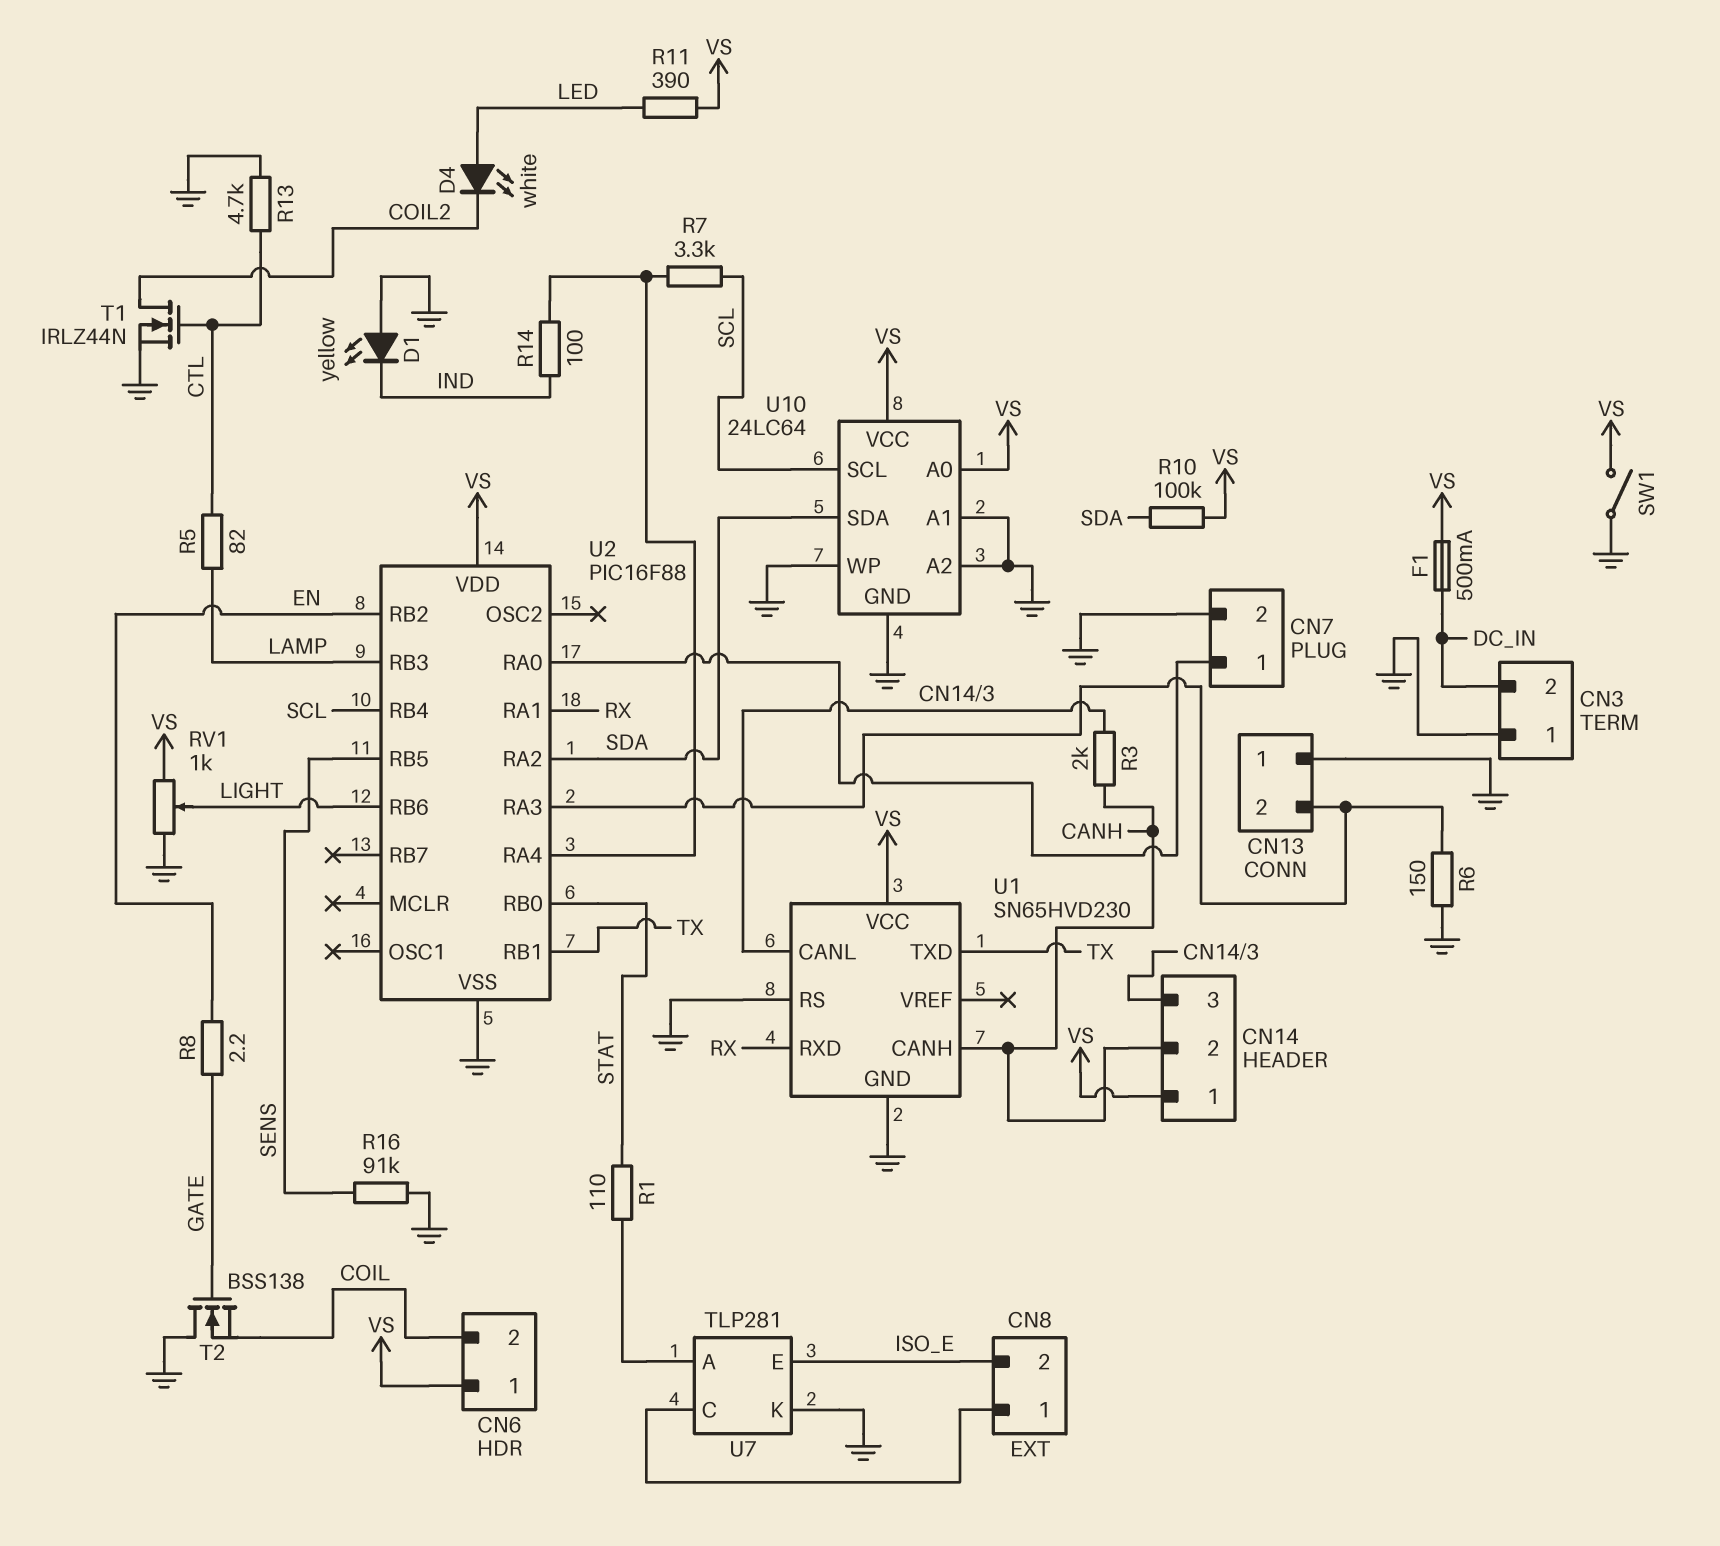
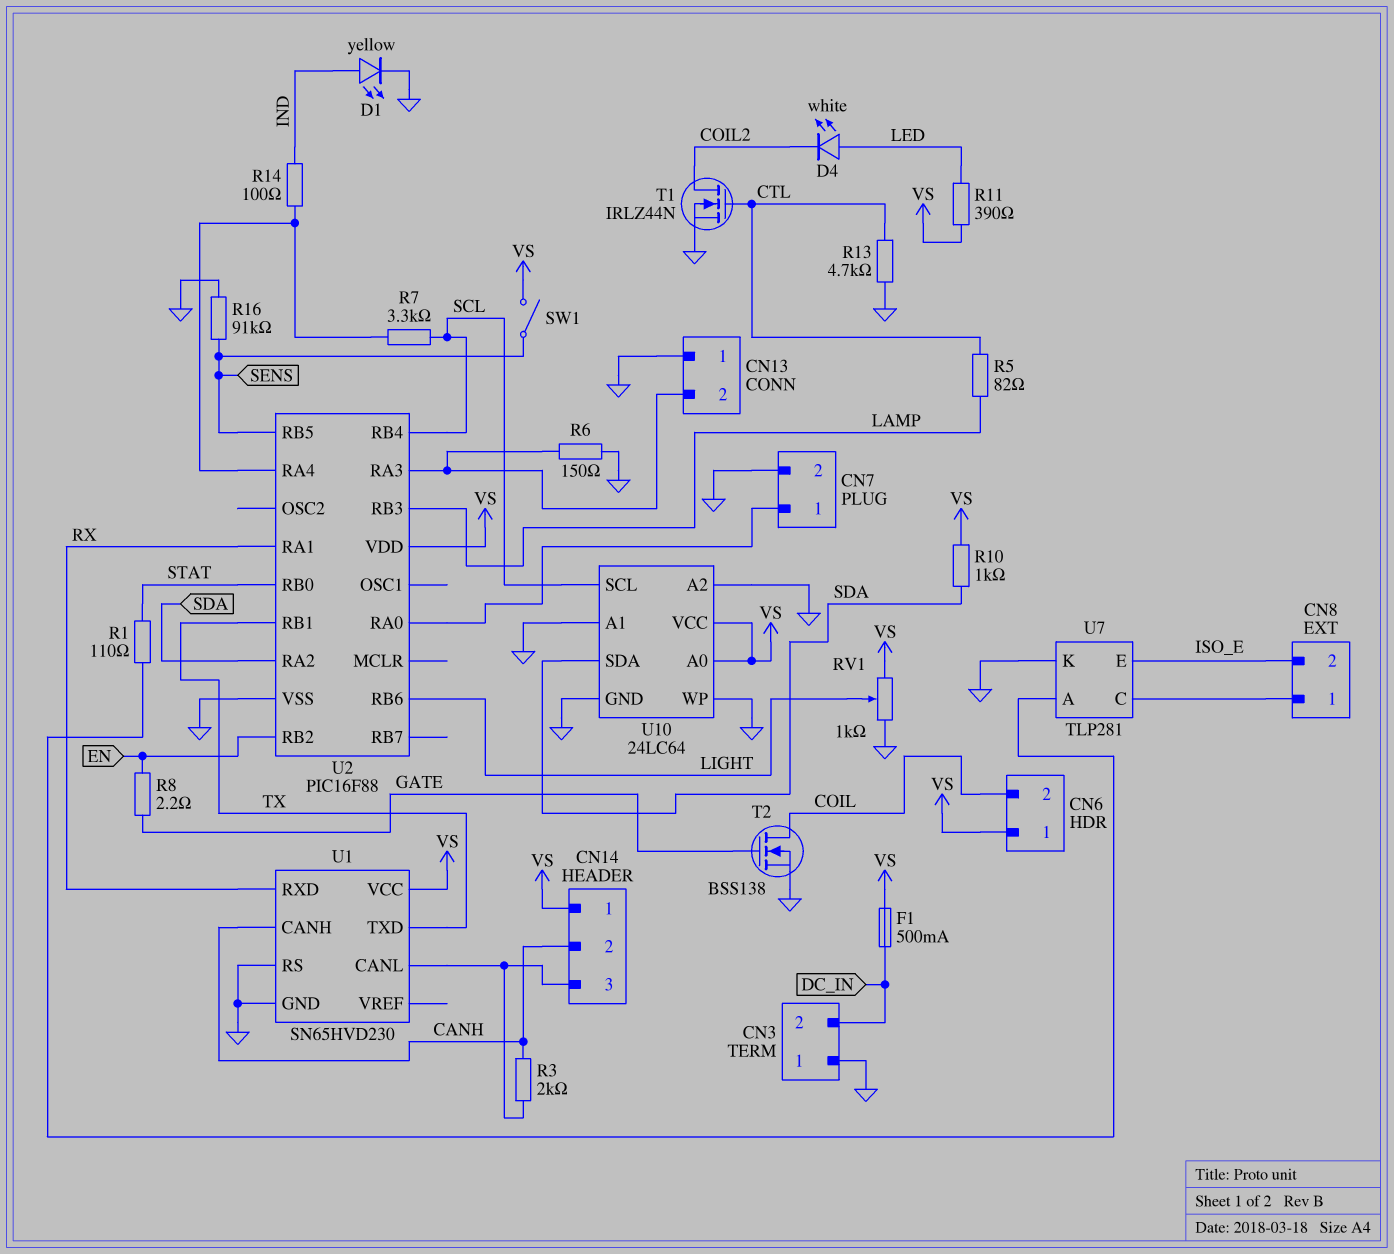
D1: LED yellow (A GND, K IND) -> LED yellow (A IND, K GND)
R10: 100k (SDA, VS) -> 1k (SDA, VS)
SW1: switch (GND, VS) -> switch (SENS, VS)
T2: NMOS BSS138 (G GATE, D GND, S COIL) -> NMOS BSS138 (G GATE, D COIL, S GND)

